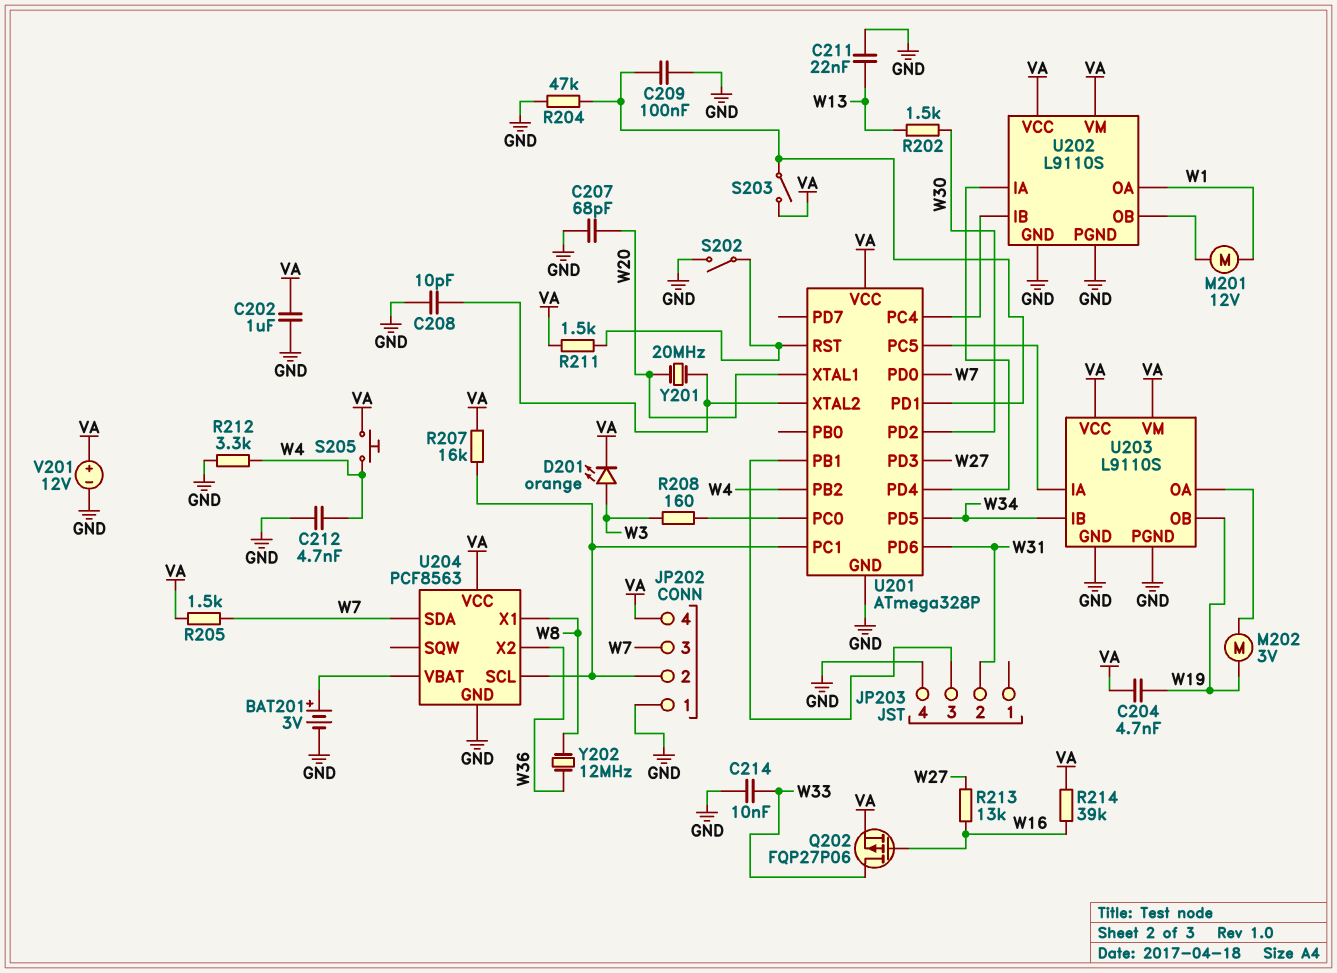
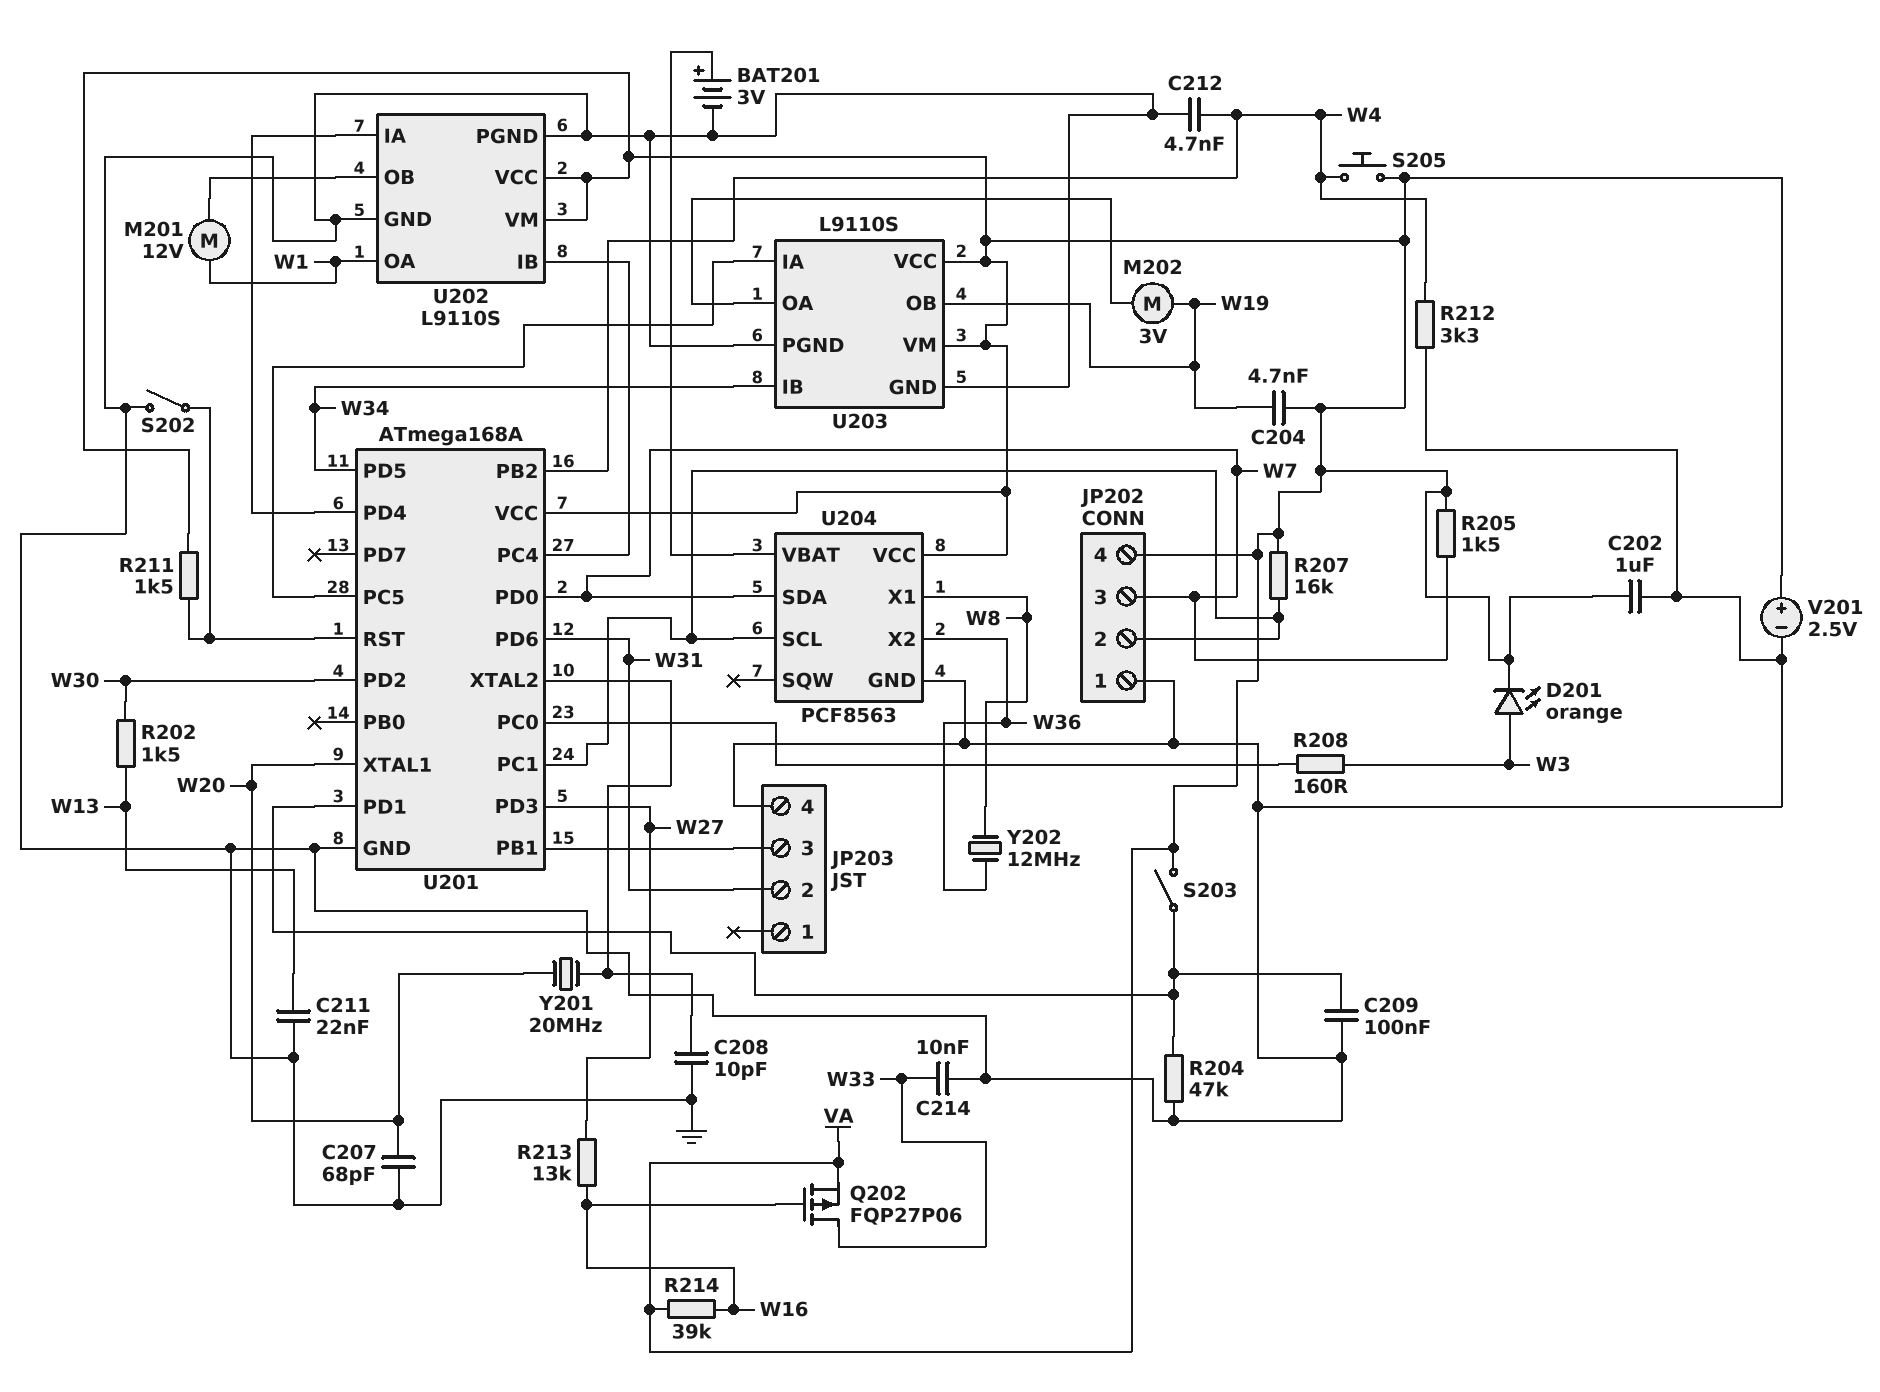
U201: ATmega328P -> ATmega168A
V201: 12V (plus VA, minus GND) -> 2.5V (plus VA, minus GND)

